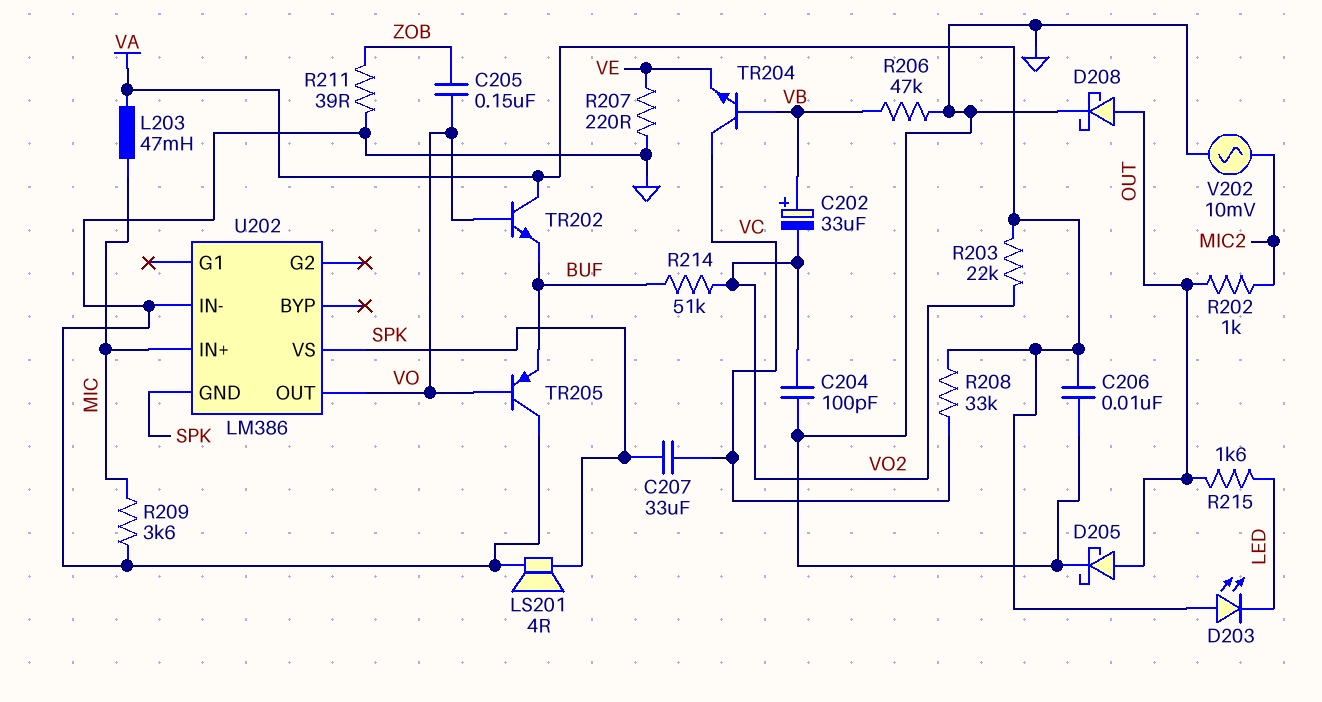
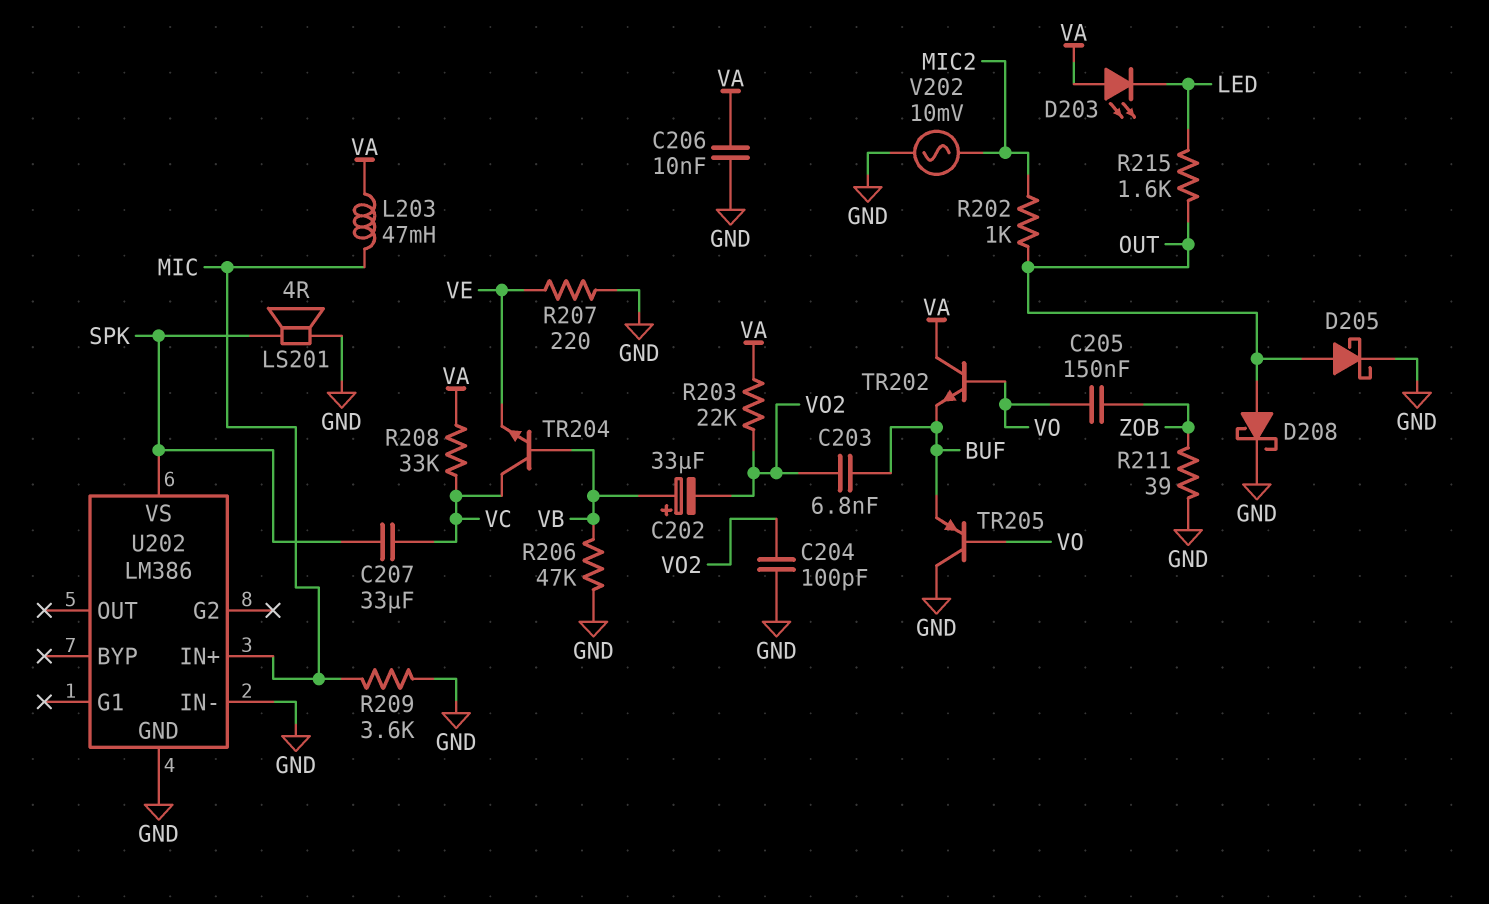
C203: none -> 6.8nF (BUF, VO2)
R214: 51k (BUF, VO2) -> none
U202 pin GND: SPK -> GND
U202 pin OUT: VO -> none

